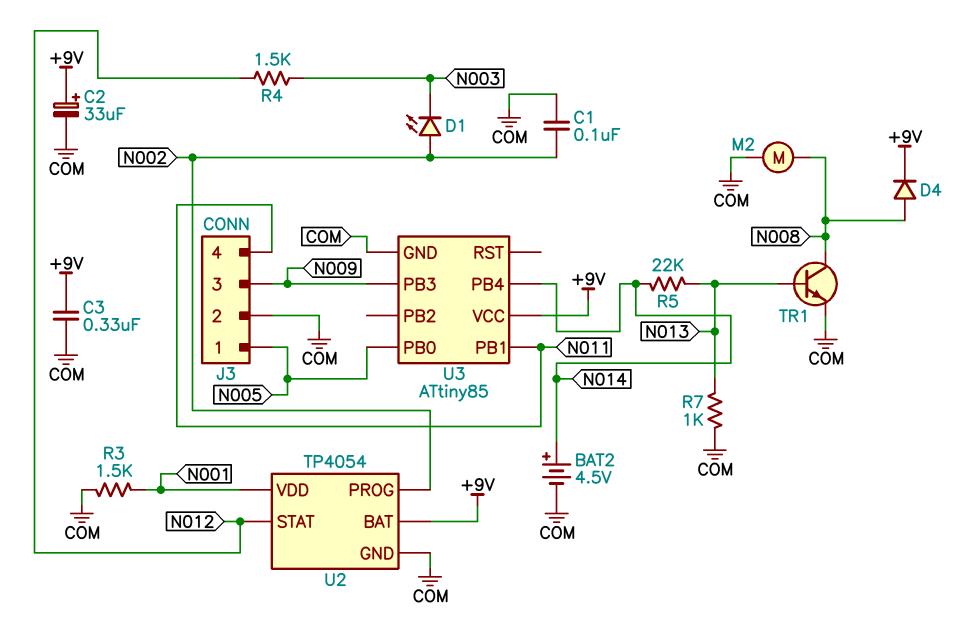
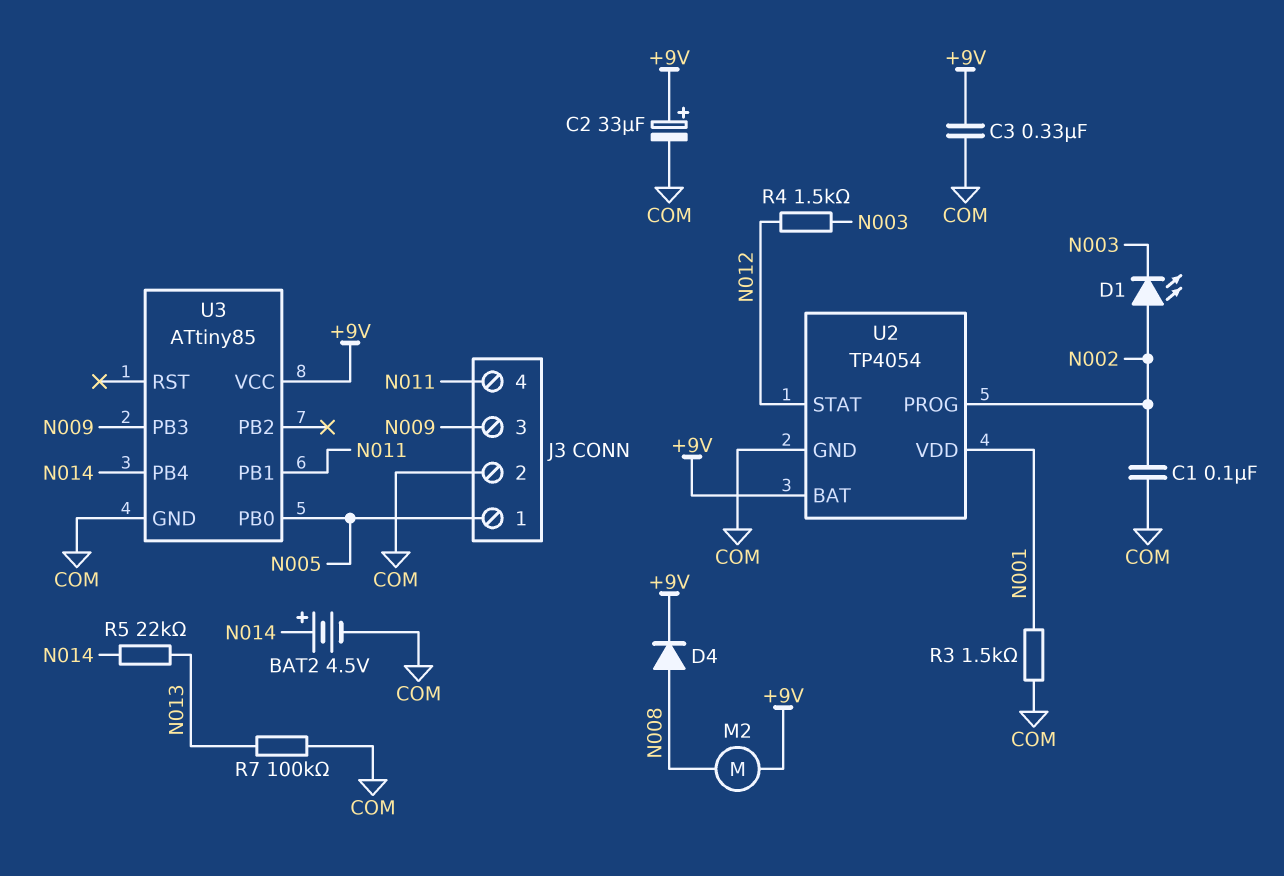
M2: motor (COM, N008) -> motor (+9V, N008)
R7: 1k (COM, N013) -> 100k (COM, N013)
TR1: NPN (B N013, C N008, E COM) -> none

